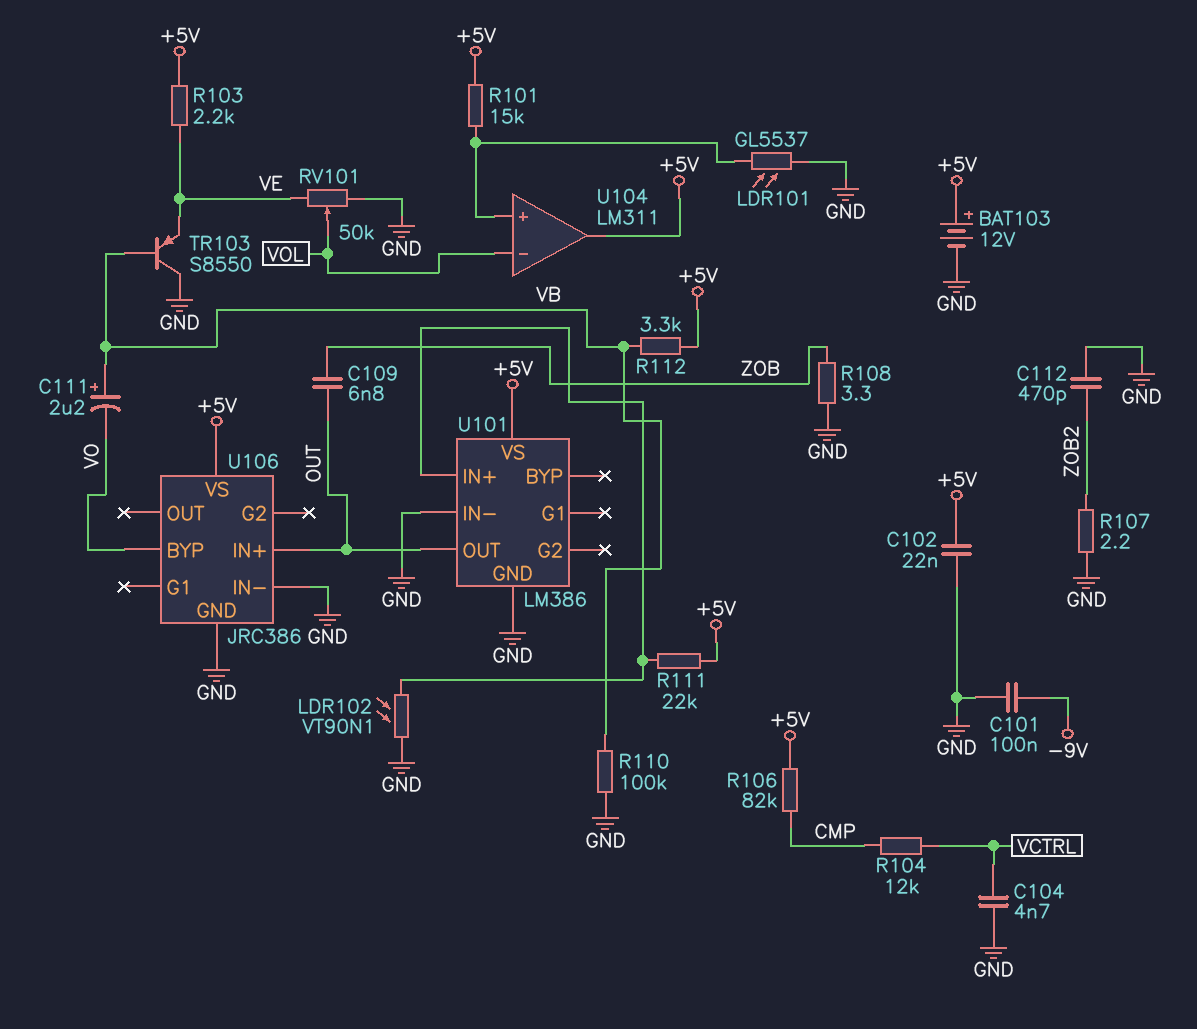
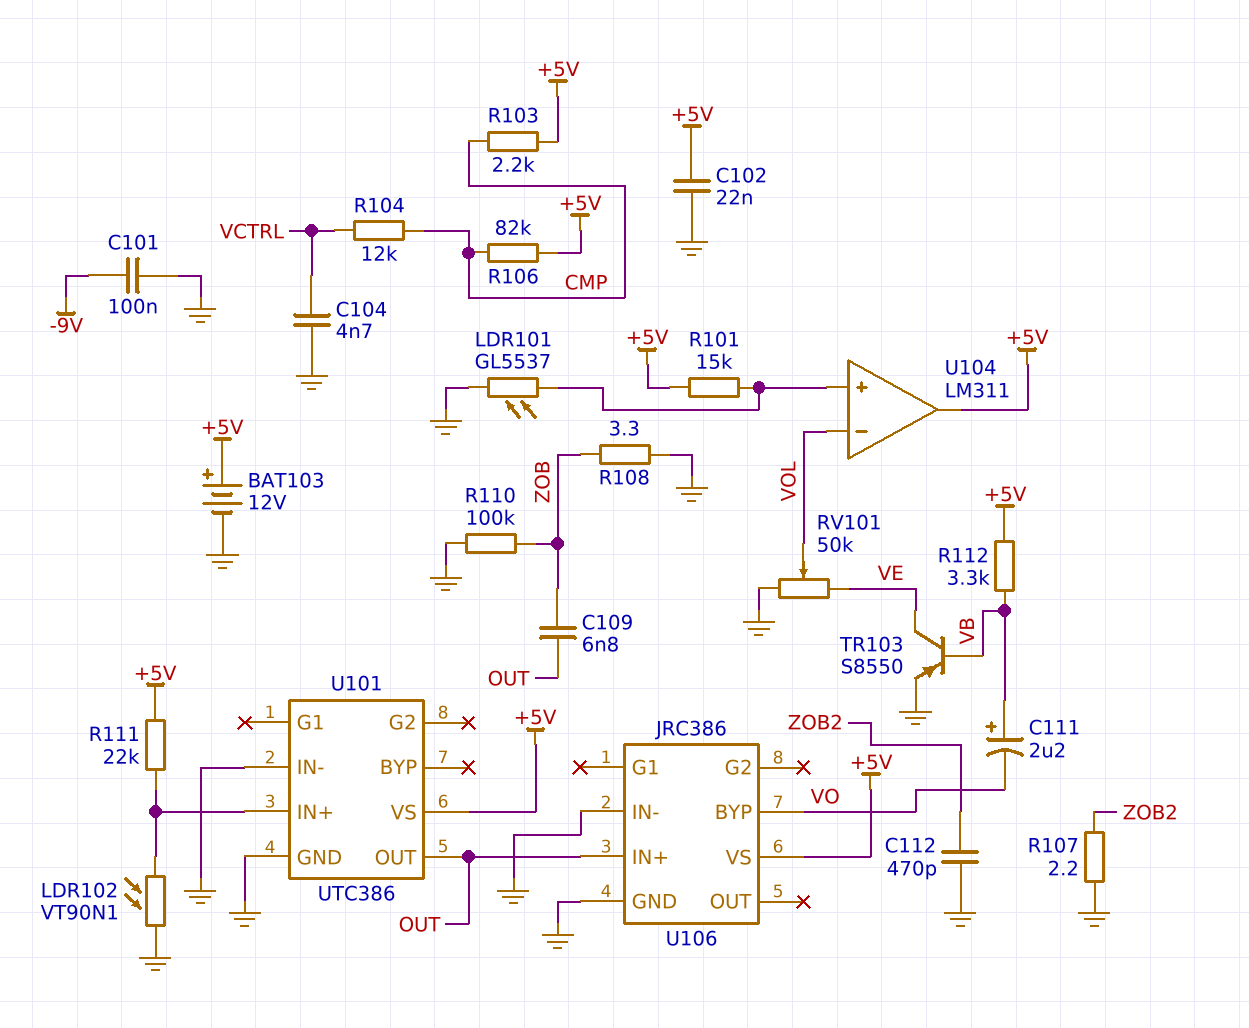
R103: 2.2k (+5V, VE) -> 2.2k (+5V, CMP)
R110: 100k (GND, VB) -> 100k (GND, ZOB)
TR103: PNP S8550 (B VB, C GND, E VE) -> PNP S8550 (B VB, C VE, E GND)
U101: LM386 -> UTC386

